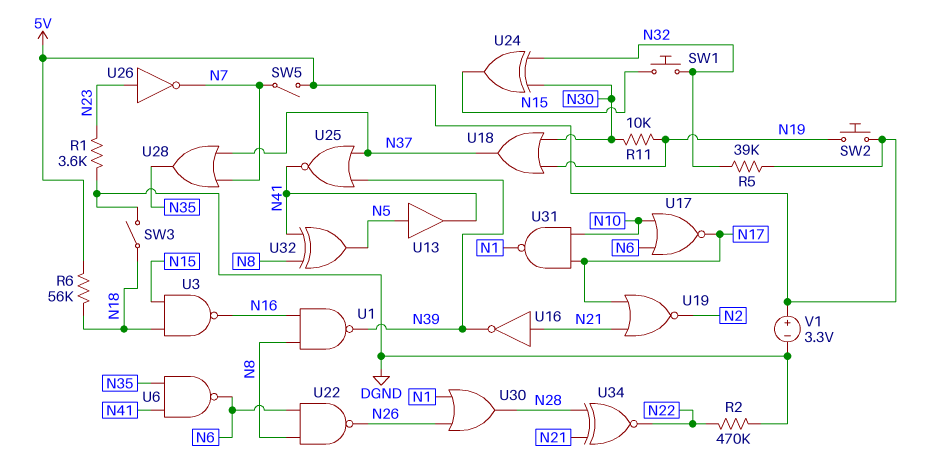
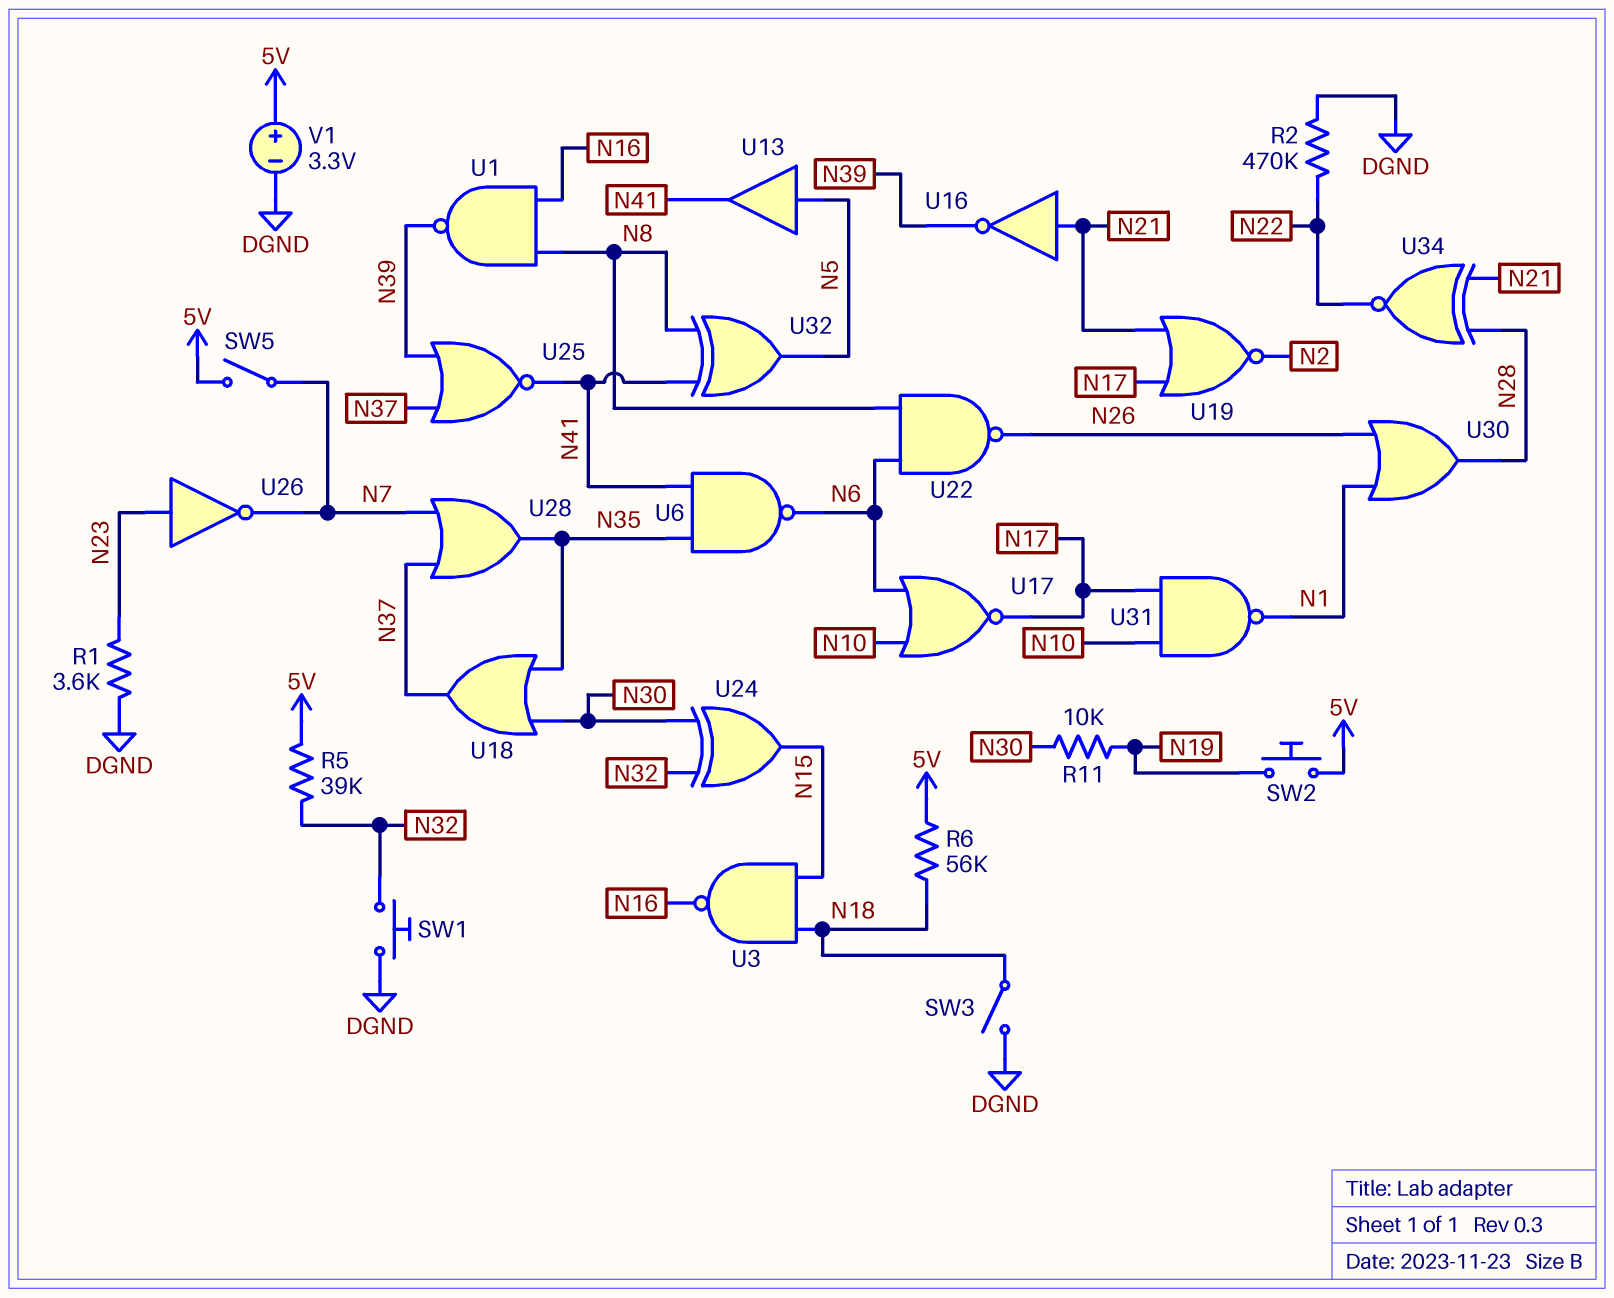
SW1: button (N15, N32) -> button (DGND, N32)
U18: OR (in N19, in N30, out N37) -> OR (in N30, in N35, out N37)

